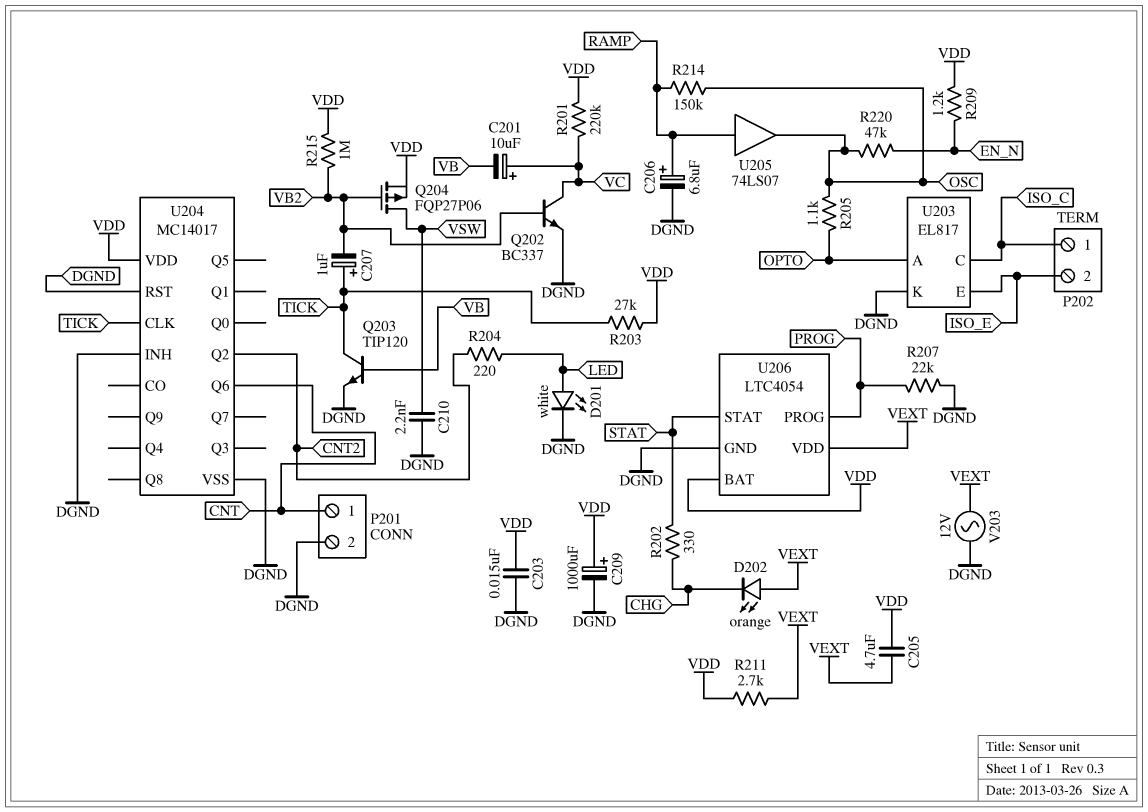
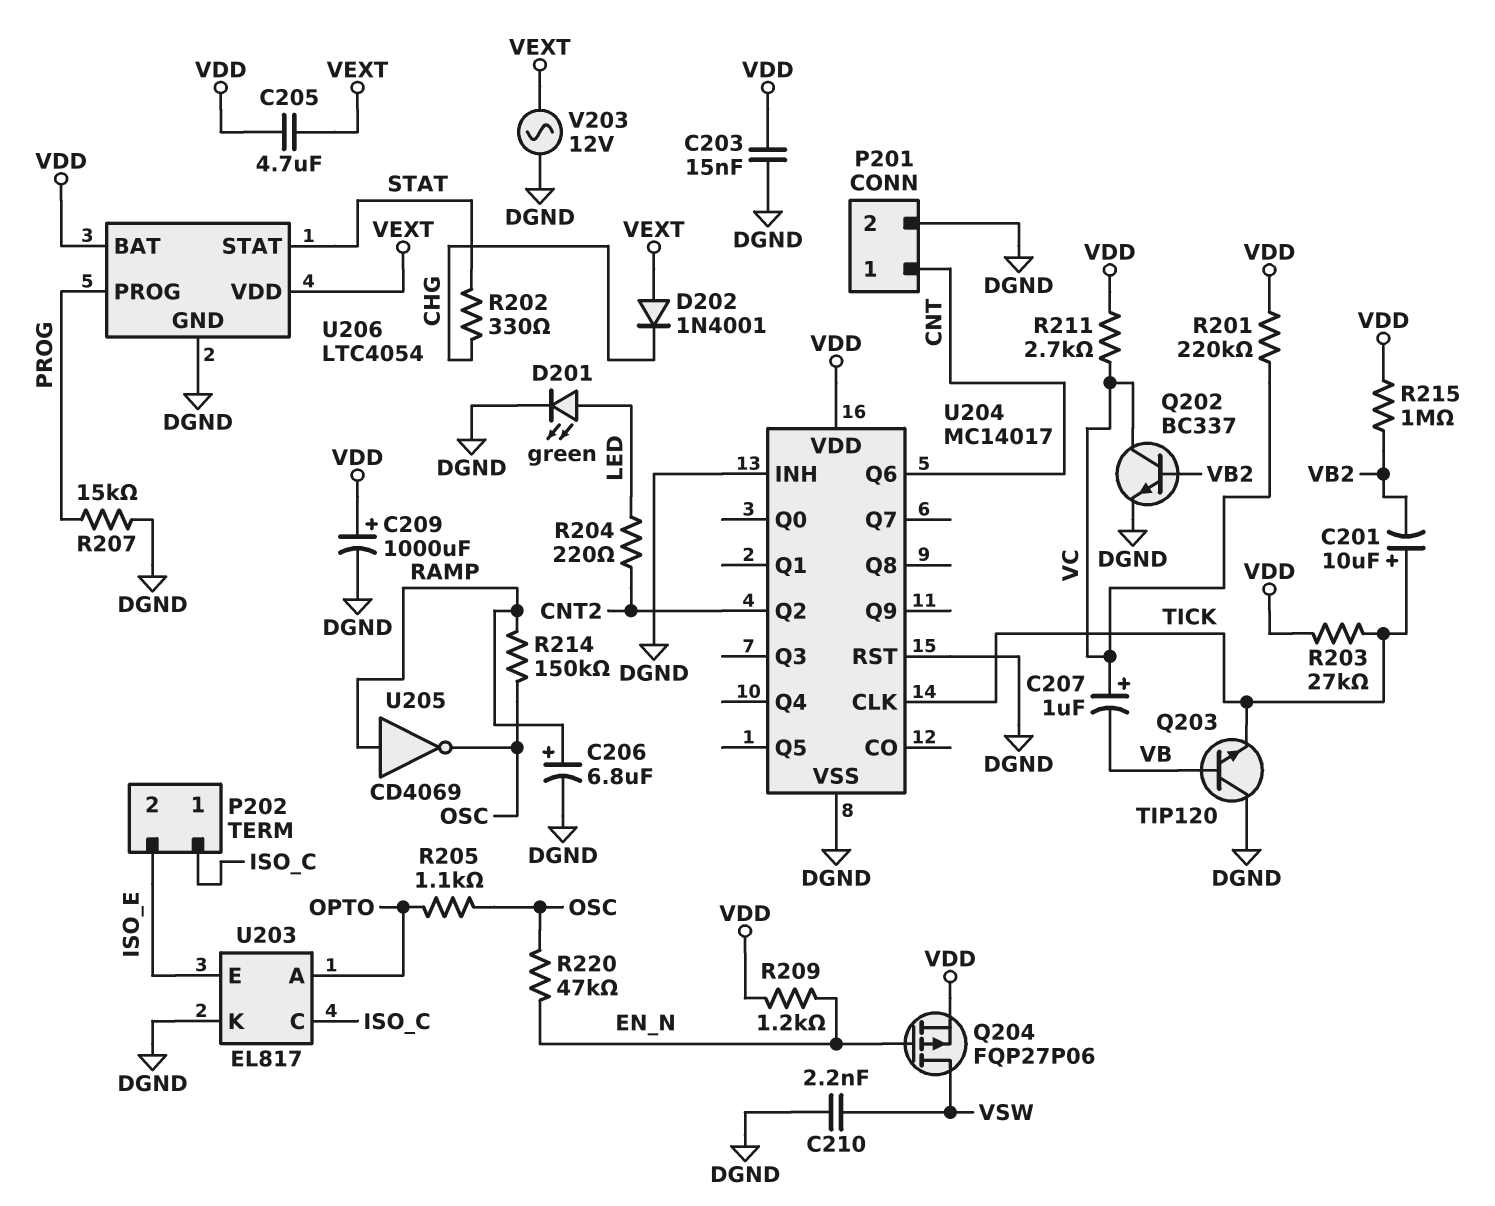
C201: 10uF (plus VC, minus VB) -> 10uF (plus TICK, minus VB2)
C207: 1uF (plus TICK, minus VB2) -> 1uF (plus VC, minus VB)
D201: LED white (A LED, K DGND) -> LED green (A LED, K DGND)
D202: LED orange (A VEXT, K CHG) -> diode 1N4001 (A VEXT, K CHG)
Q203: NPN TIP120 (B VB, C TICK, E DGND) -> NPN TIP120 (B VB, C DGND, E TICK)
Q204: PMOS FQP27P06 (G VB2, D VSW, S VDD) -> PMOS FQP27P06 (G EN_N, D VSW, S VDD)
R207: 22k (DGND, PROG) -> 15k (DGND, PROG)
R211: 2.7k (VDD, VEXT) -> 2.7k (VC, VDD)
U205: buffer 74LS07 (in RAMP, out OSC) -> NOT CD4069 (in RAMP, out OSC)

